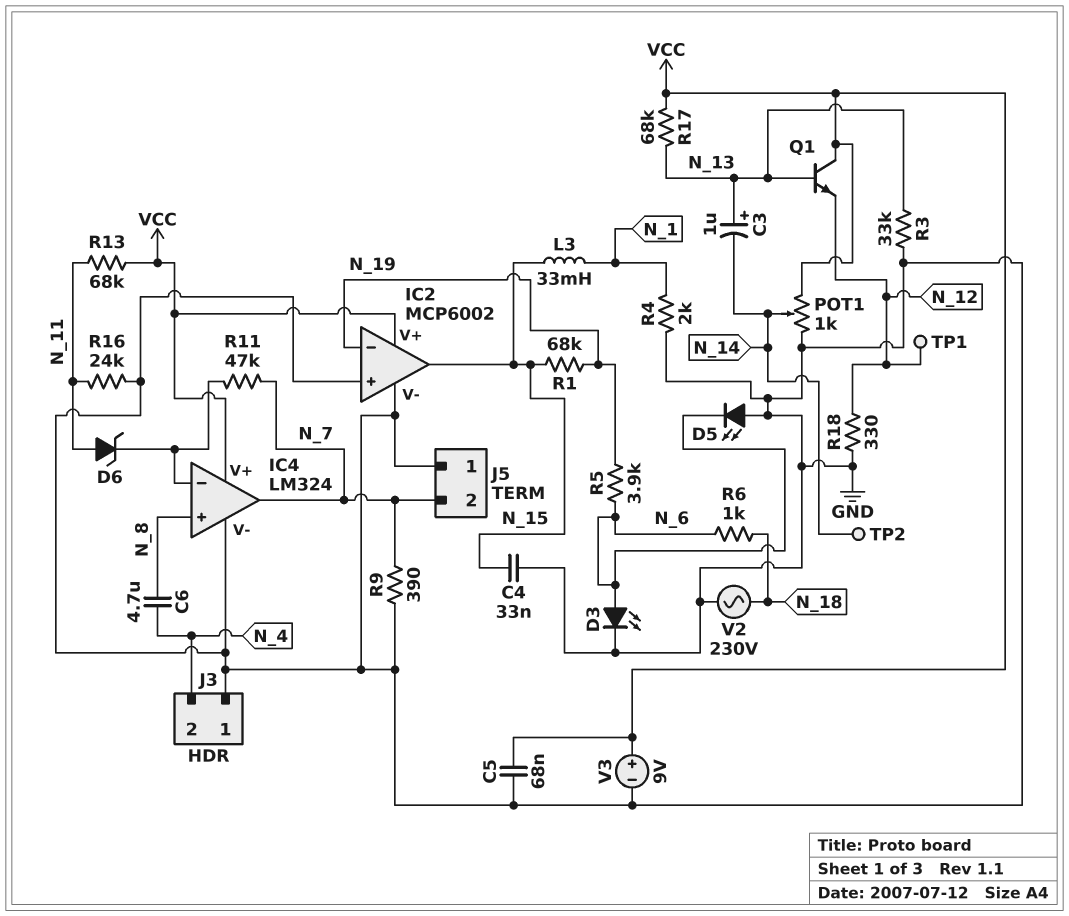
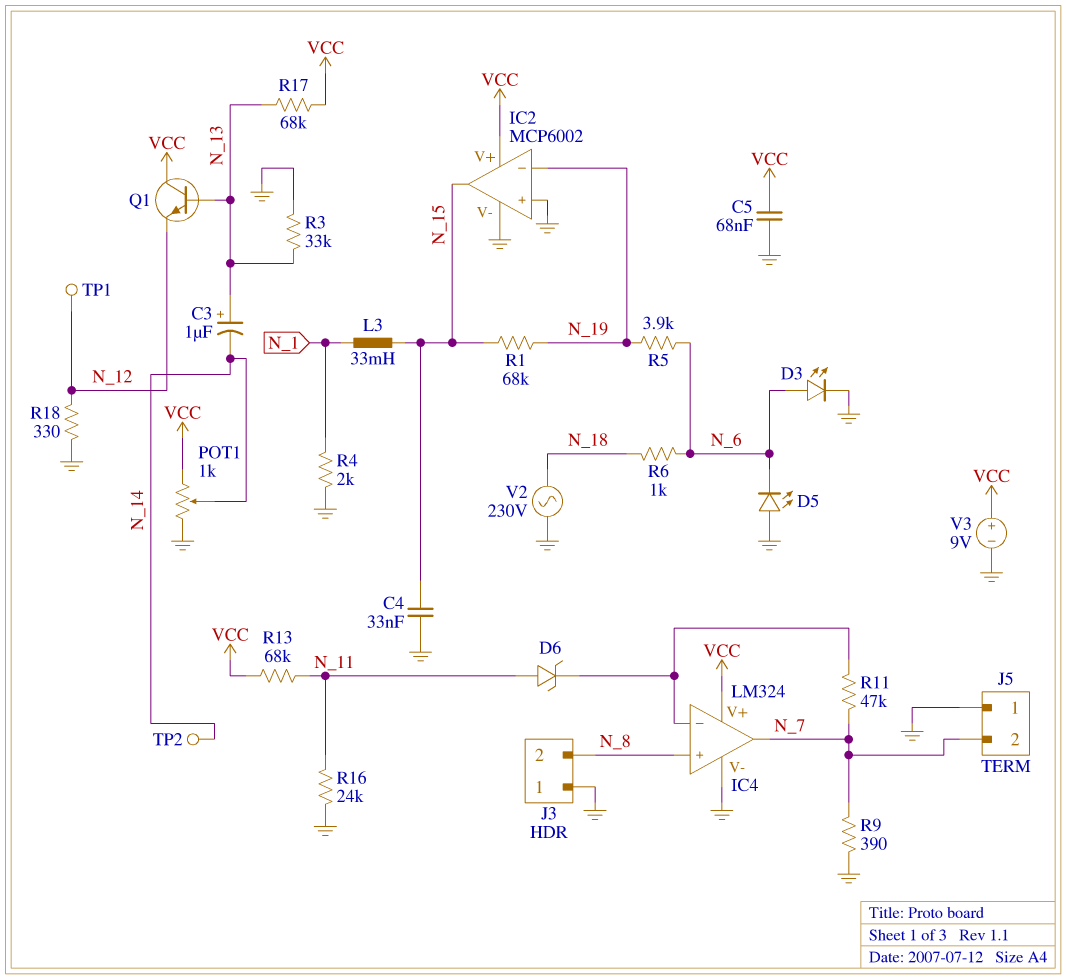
C6: 4.7uF (N_4, N_8) -> none
J3 pin 2: N_4 -> N_8

